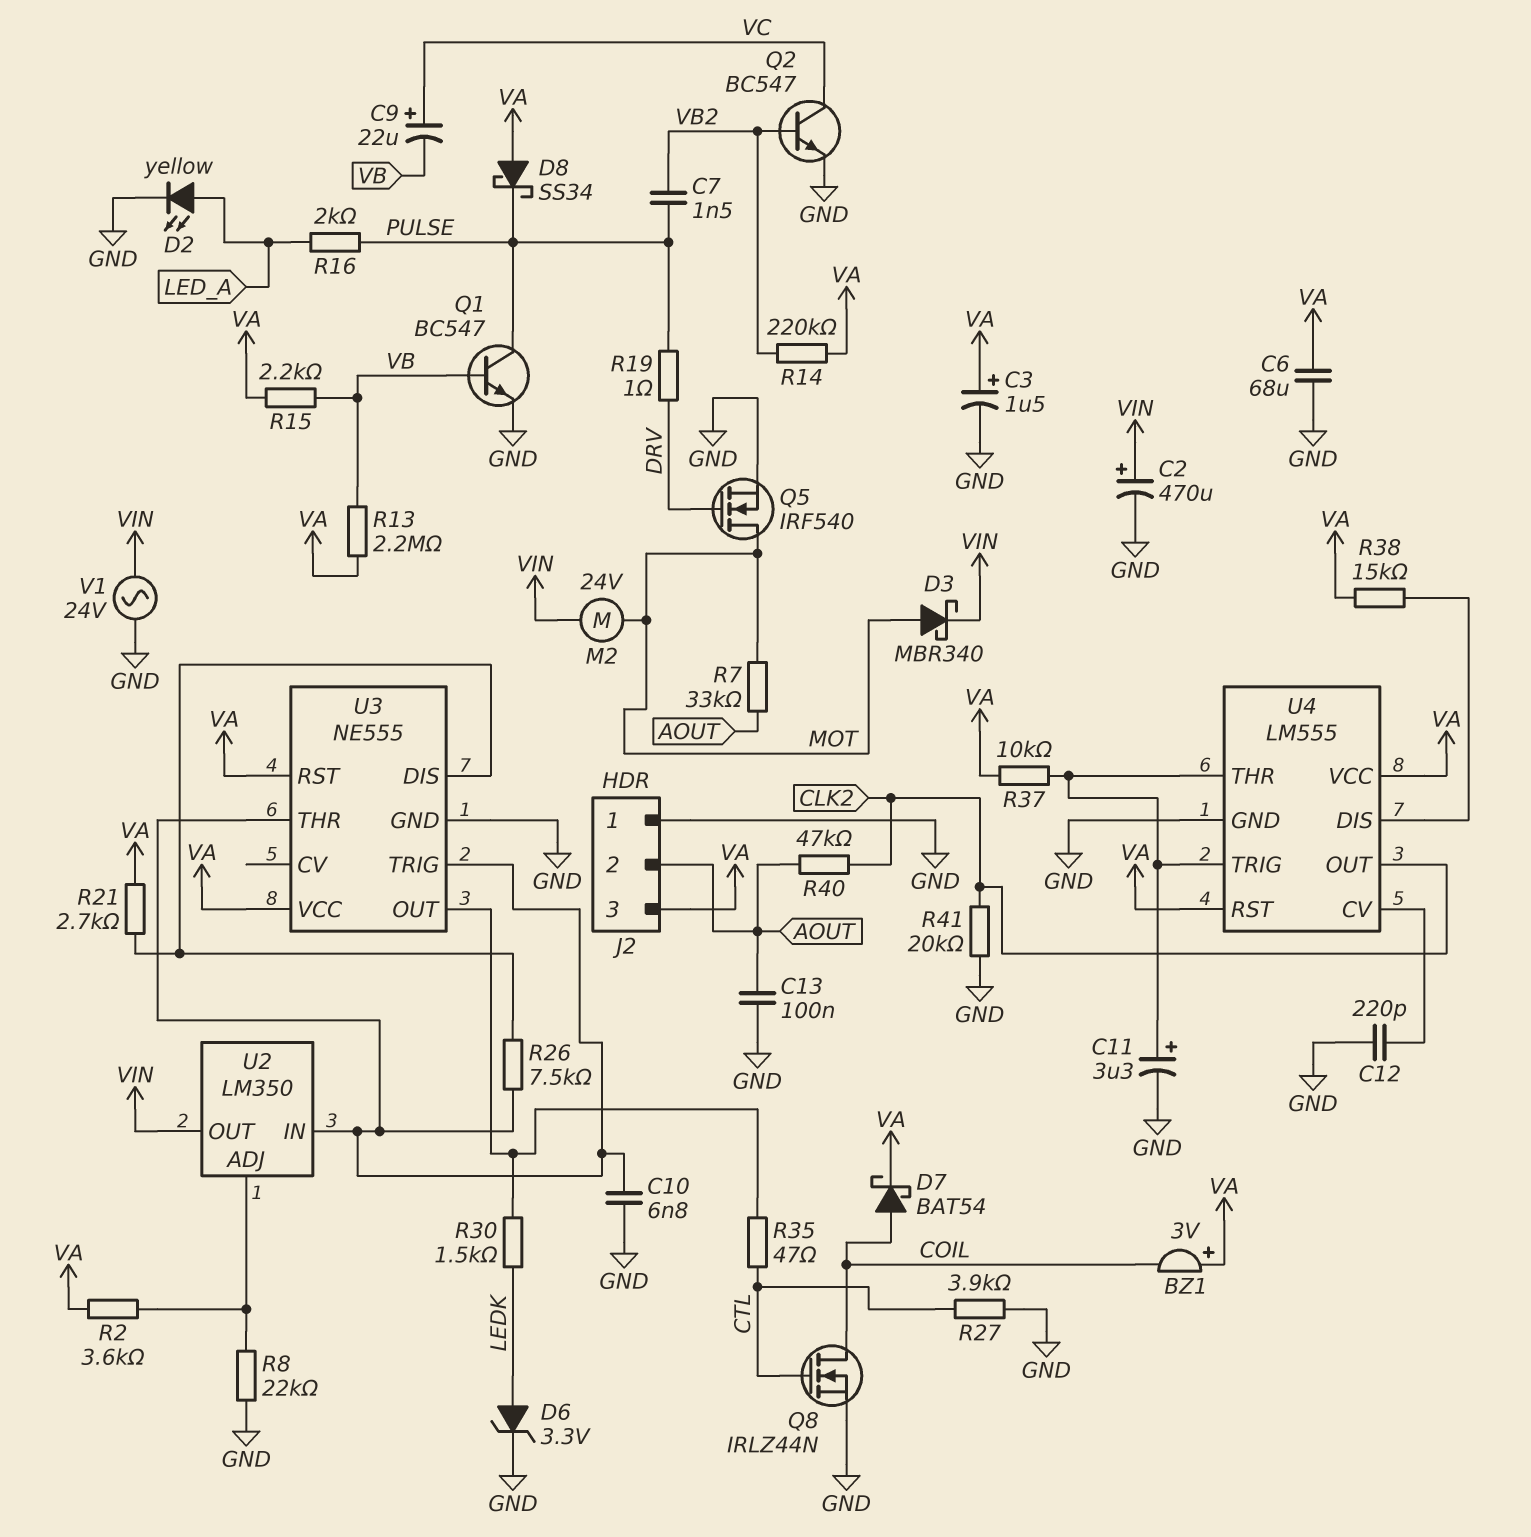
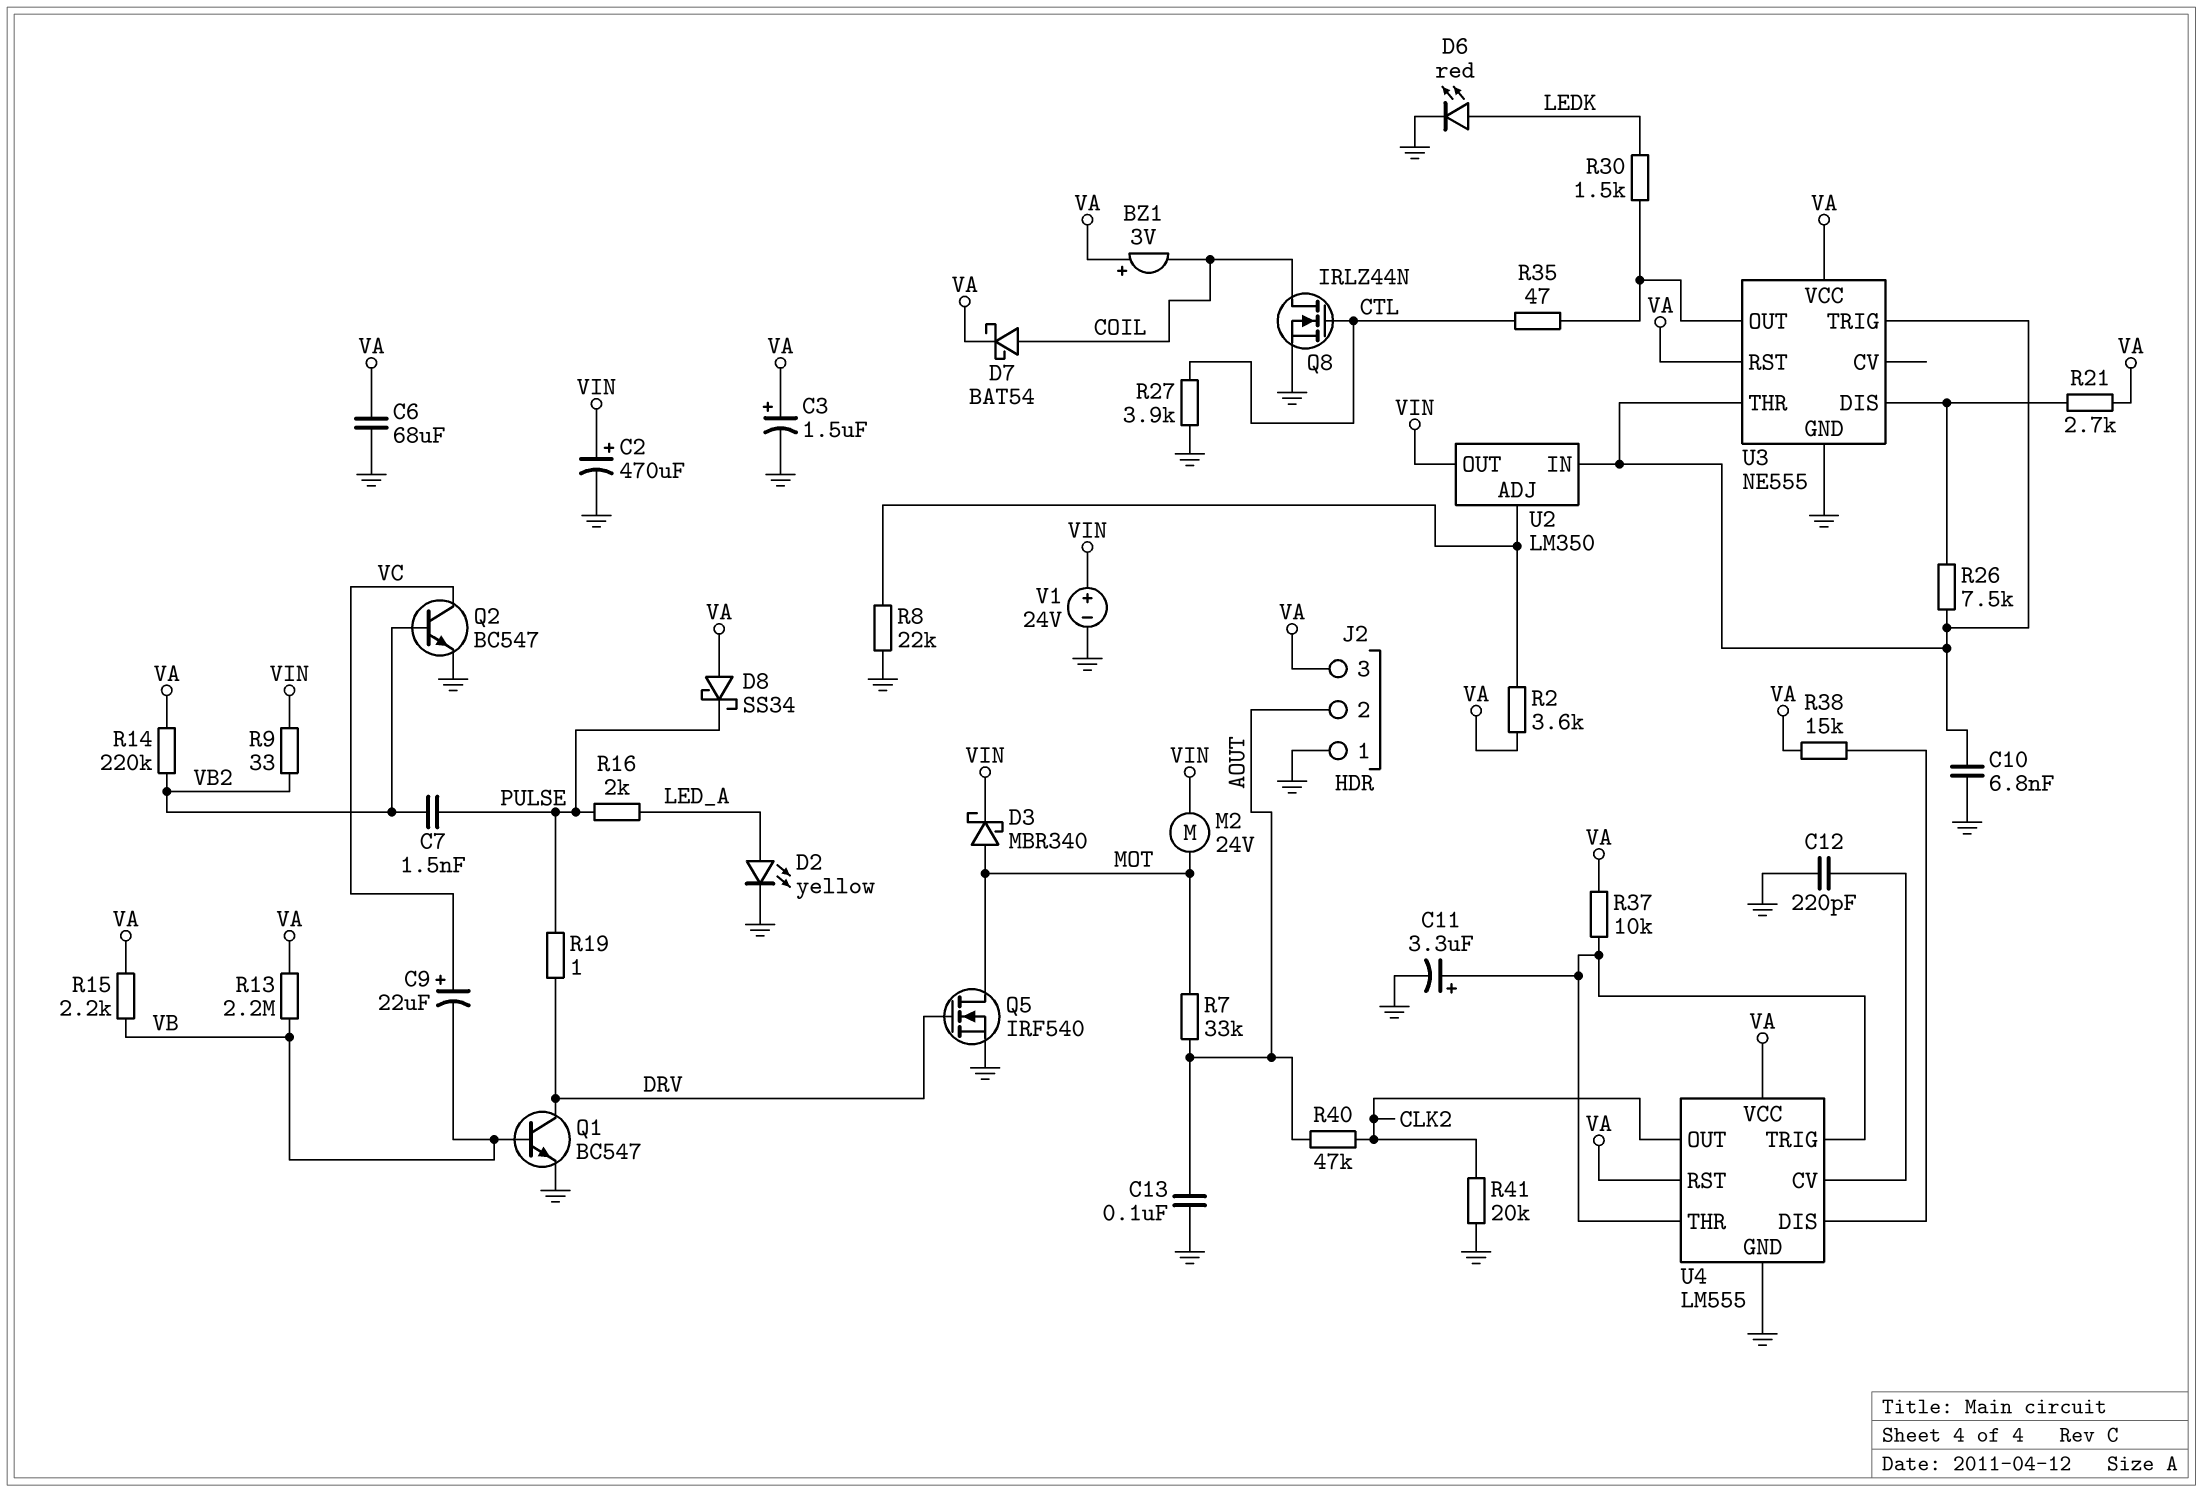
D6: zener 3.3V (A LEDK, K GND) -> LED red (A LEDK, K GND)
Q1: NPN BC547 (B VB, C PULSE, E GND) -> NPN BC547 (B VB, C DRV, E GND)
R9: none -> 33 (VB2, VIN)
V1: AC 24V (GND, VIN) -> 24V (plus VIN, minus GND)

